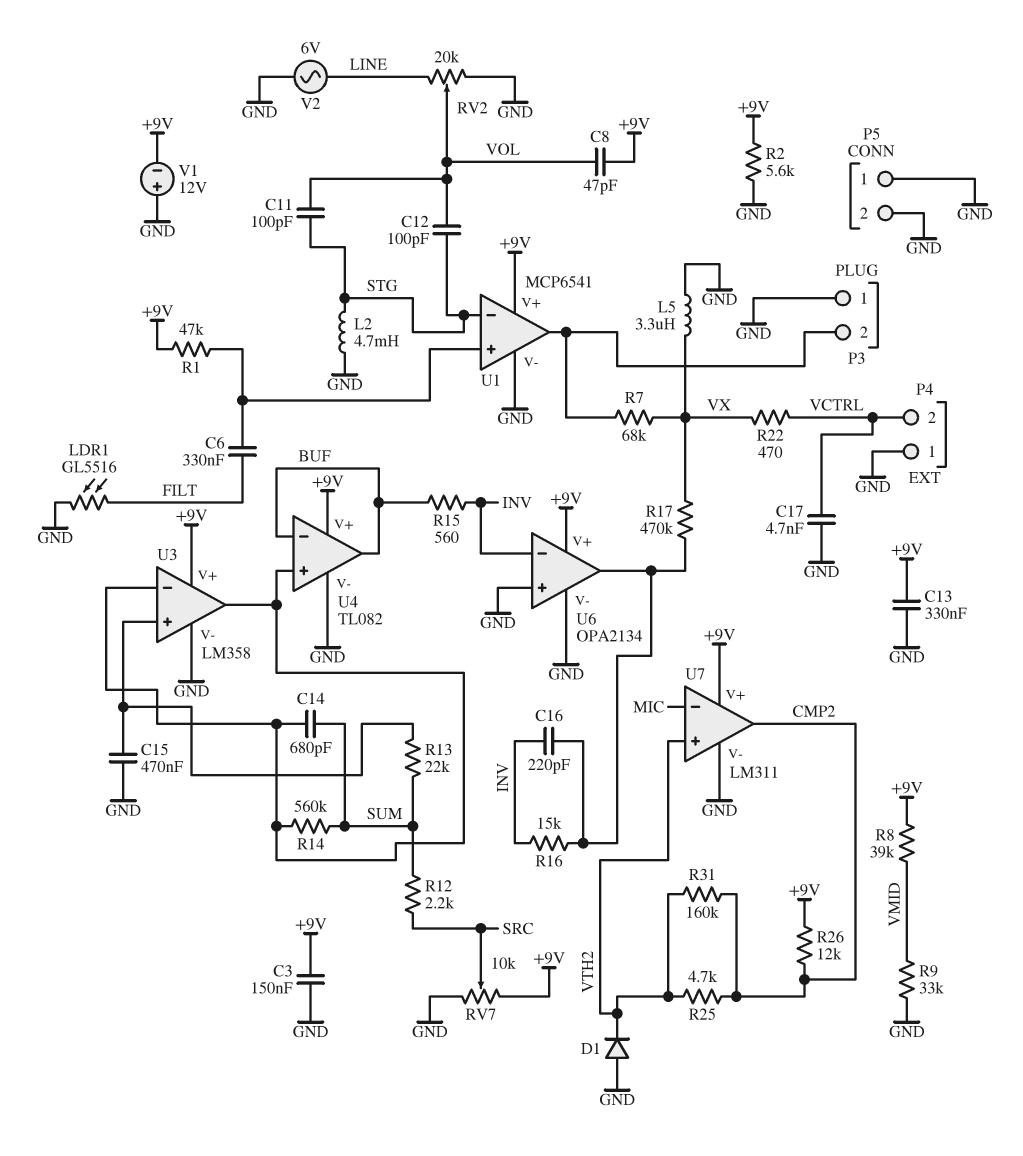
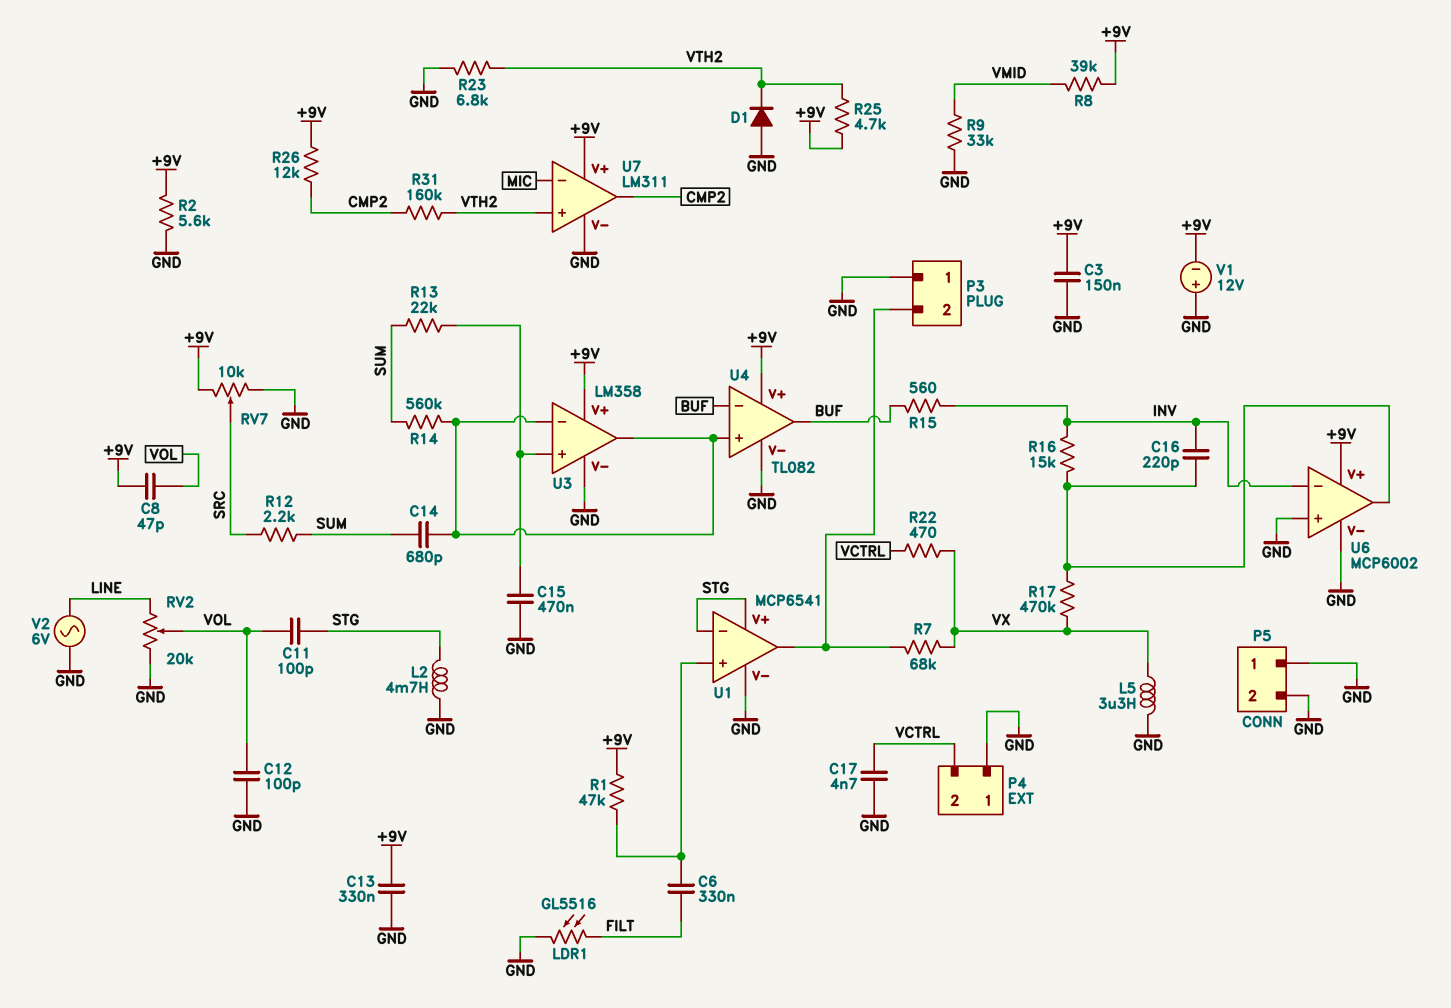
C12: 100pF (STG, VOL) -> 100pF (GND, VOL)
R23: none -> 6.8k (GND, VTH2)
R25: 4.7k (CMP2, VTH2) -> 4.7k (+9V, VTH2)
U1 pin V+: +9V -> STG
U6: OPA2134 -> MCP6002

